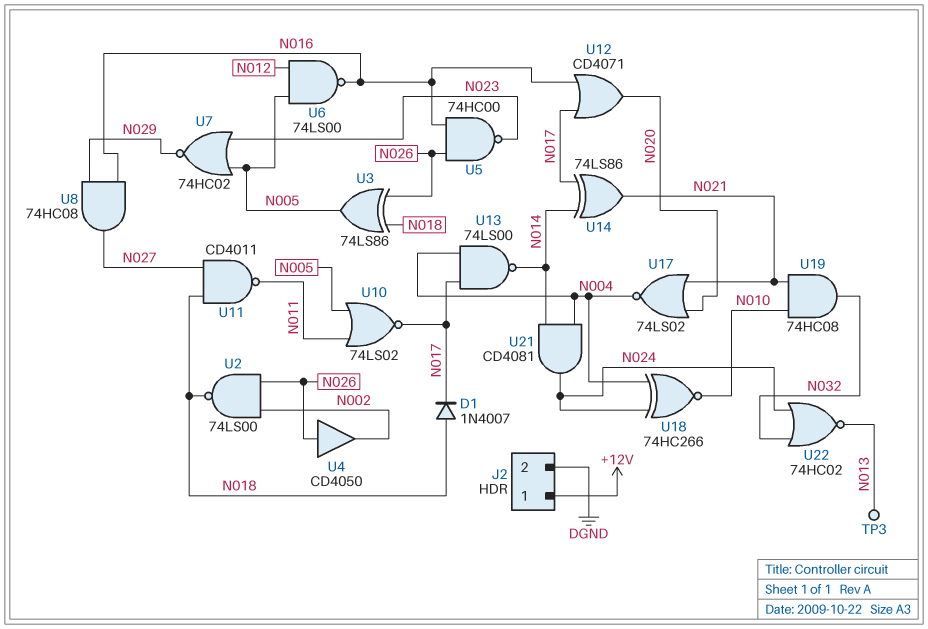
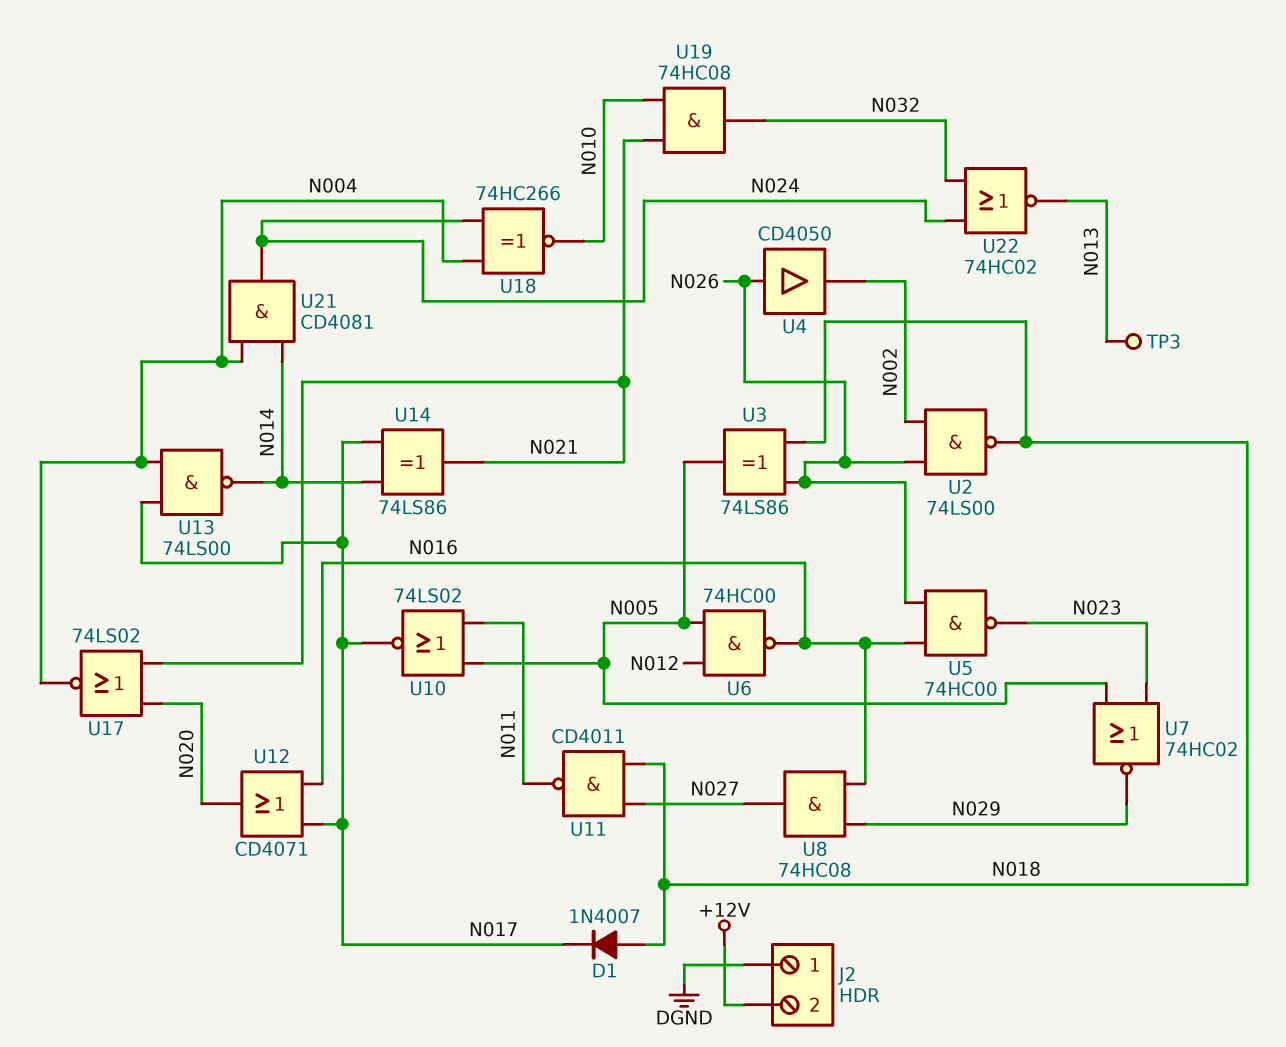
J2 pin 1: +12V -> DGND
J2 pin 2: DGND -> +12V
U6: NAND 74LS00 (in N005, in N012, out N016) -> NAND 74HC00 (in N005, in N012, out N016)

